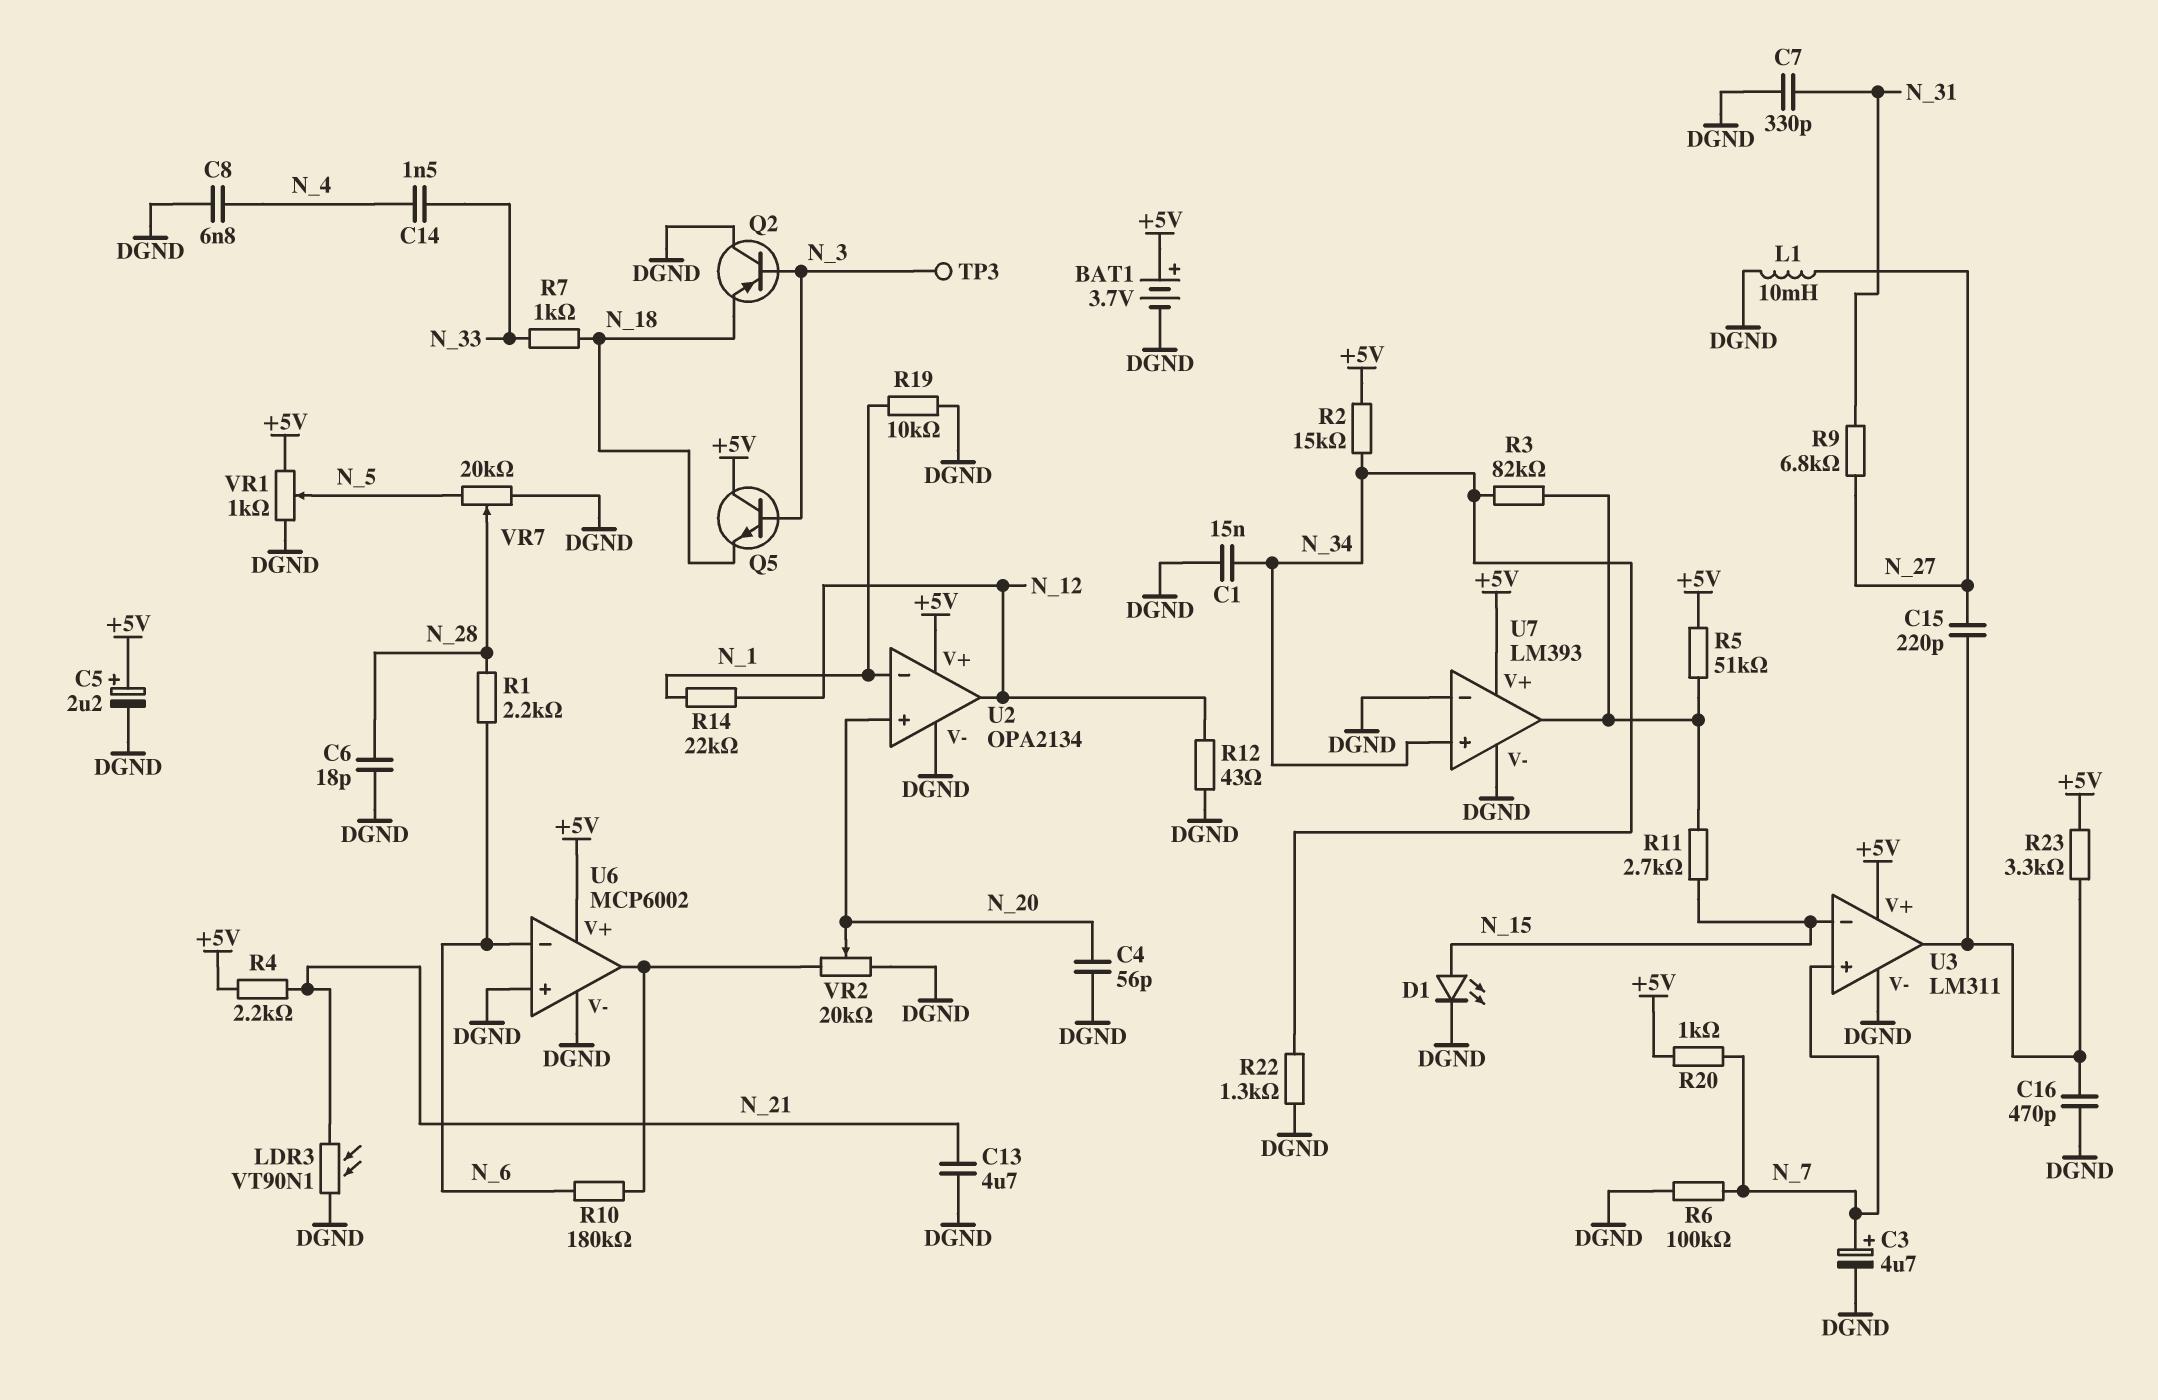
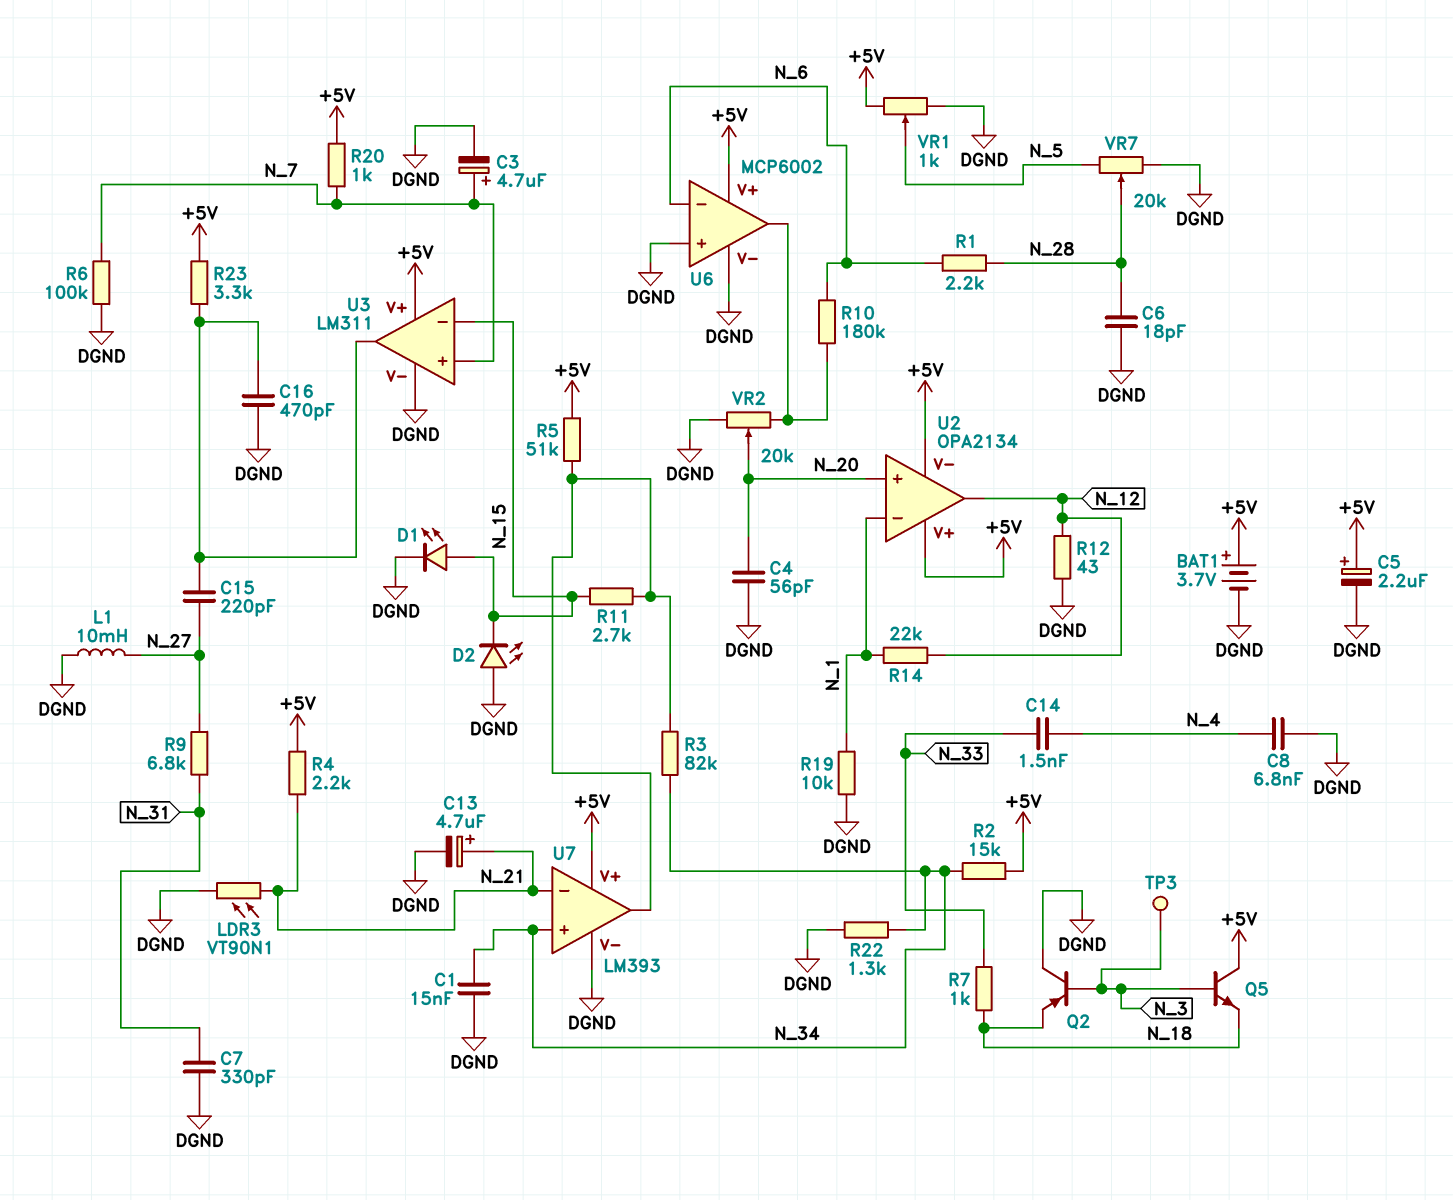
C13: 4.7uF (DGND, N_21) -> 4.7uF (plus N_21, minus DGND)
D2: none -> LED (A DGND, K N_15)
U2 pin V-: DGND -> +5V
U7 pin in-: DGND -> N_21

